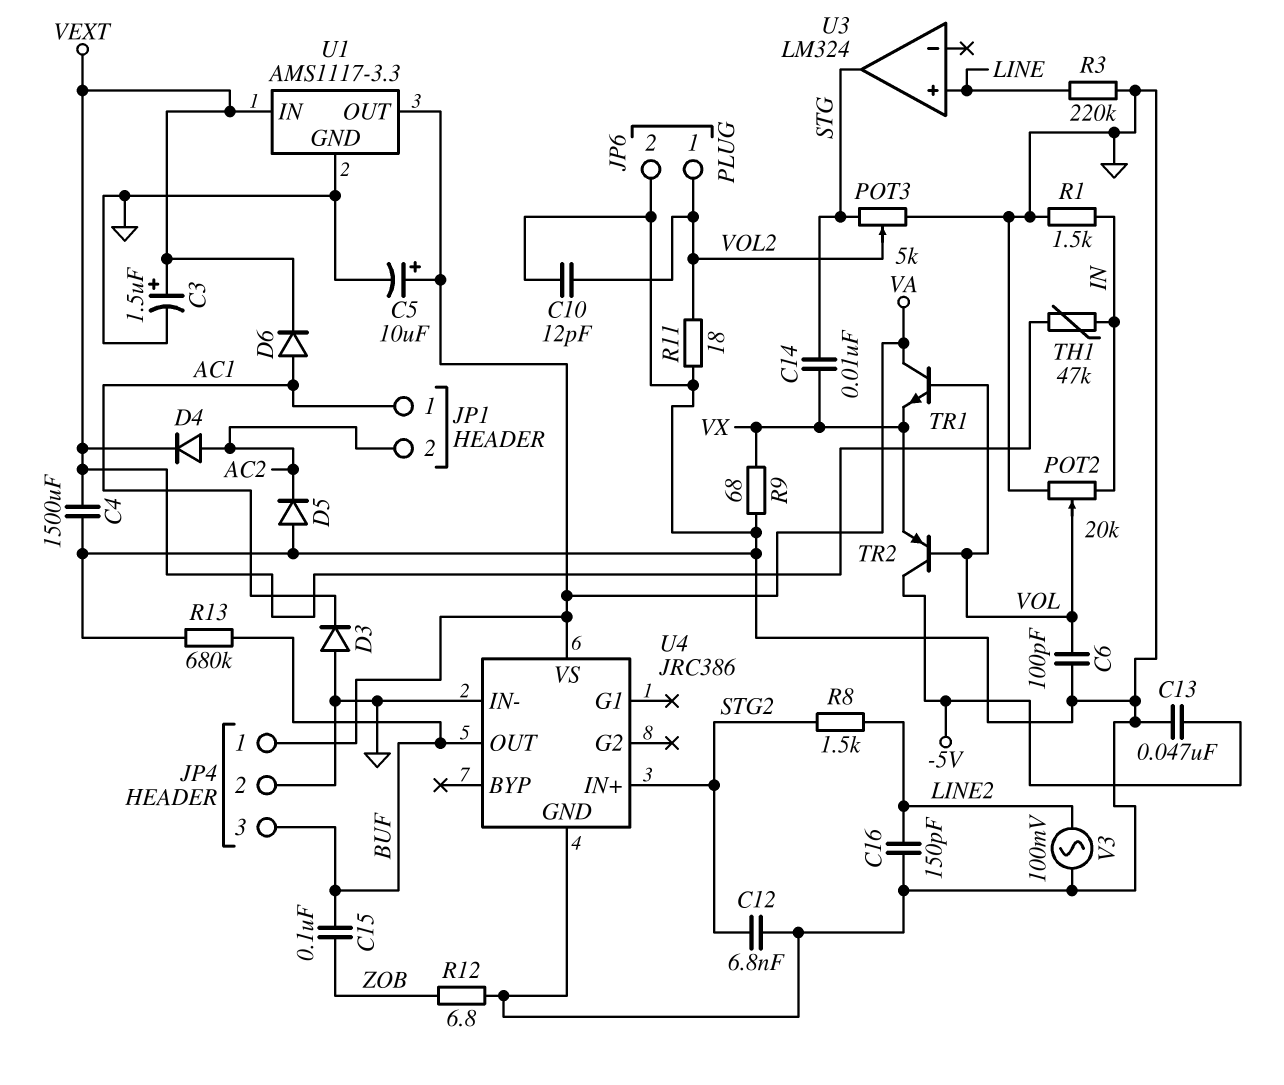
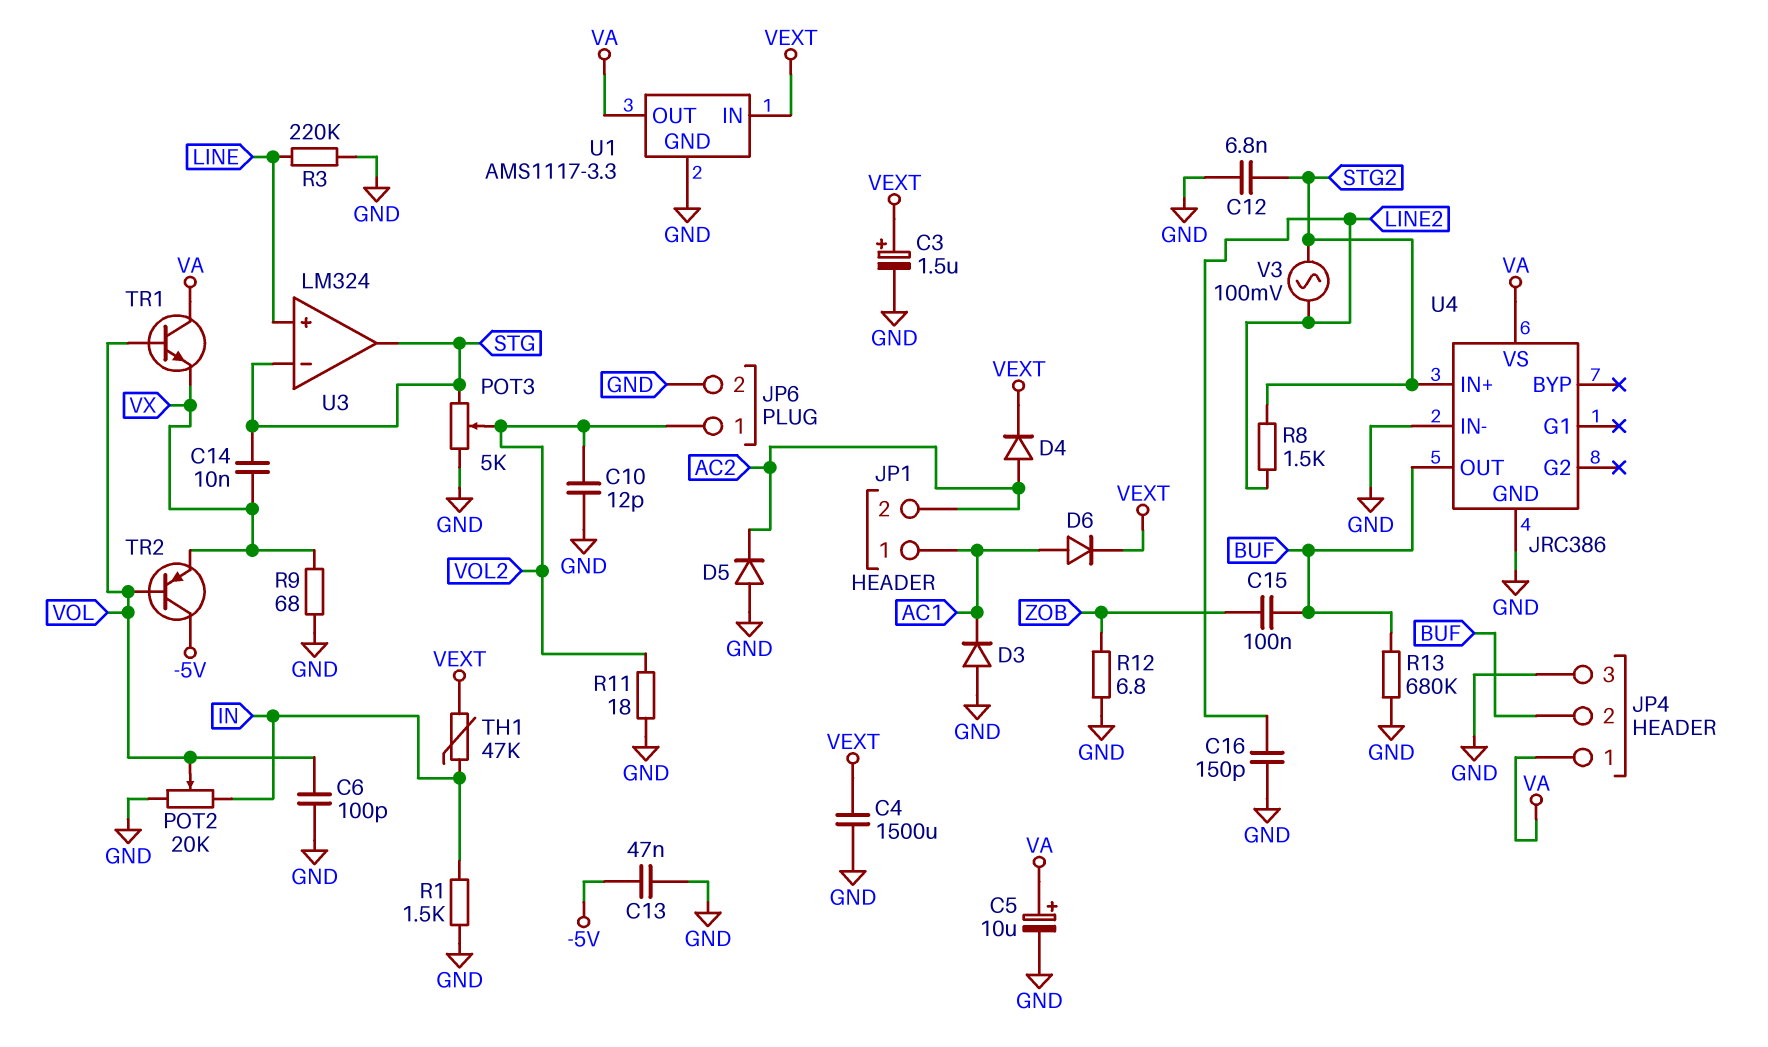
JP4 pin 2: GND -> BUF
JP4 pin 3: BUF -> GND
U3 pin in-: none -> STG
V3: AC 100mV (GND, LINE2) -> AC 100mV (LINE2, STG2)

